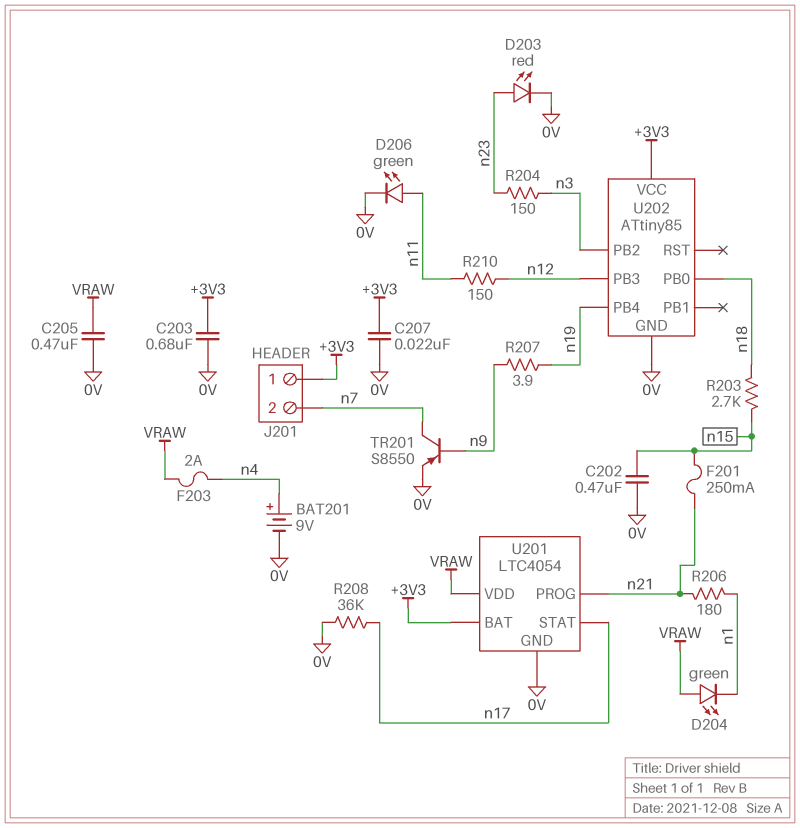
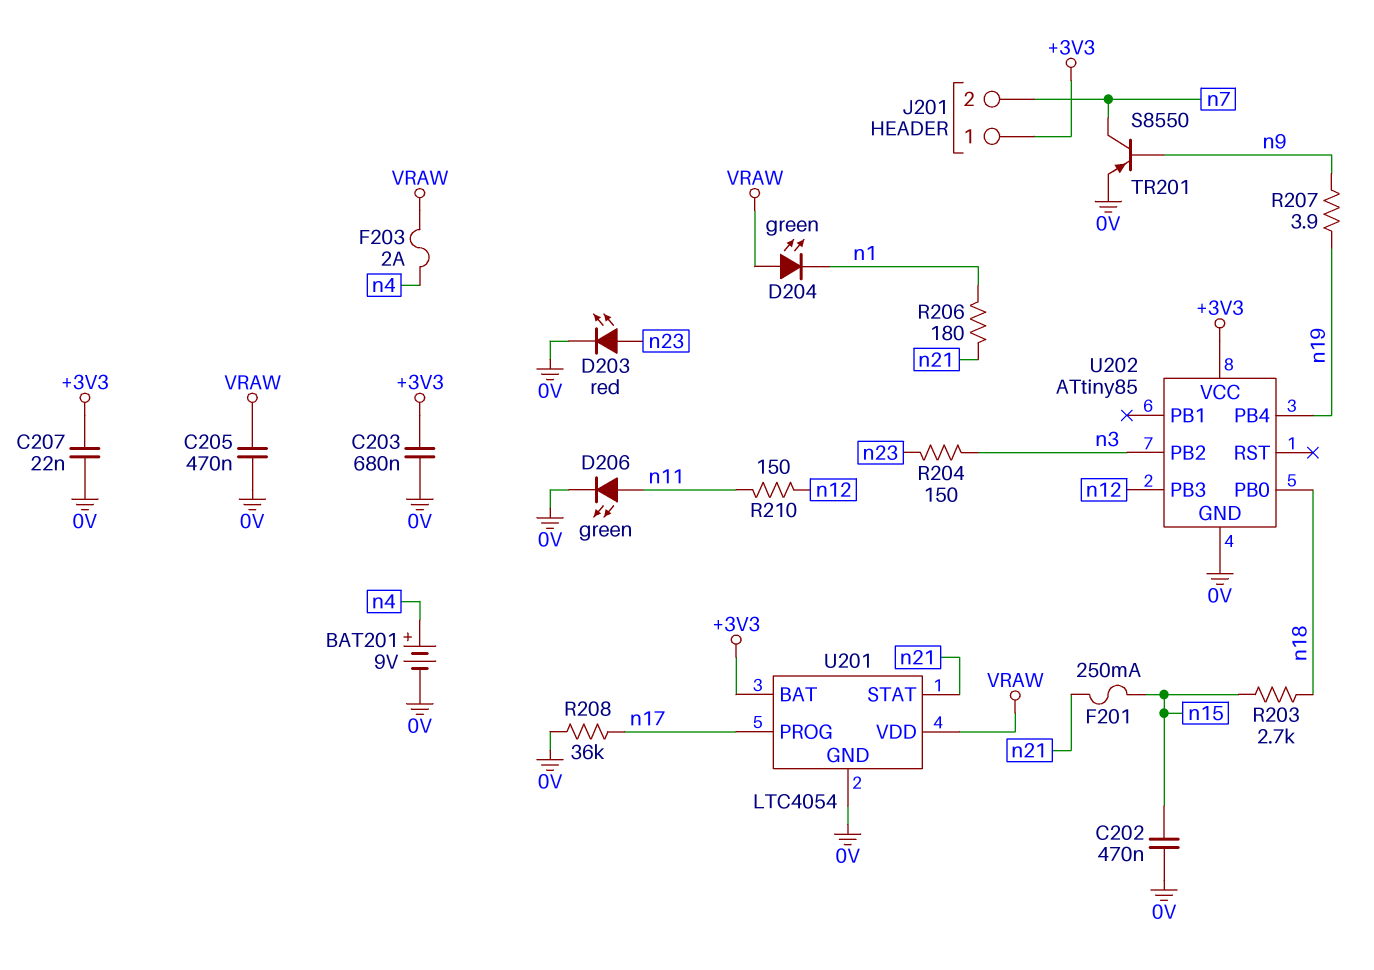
U201 pin PROG: n21 -> n17
U201 pin STAT: n17 -> n21

